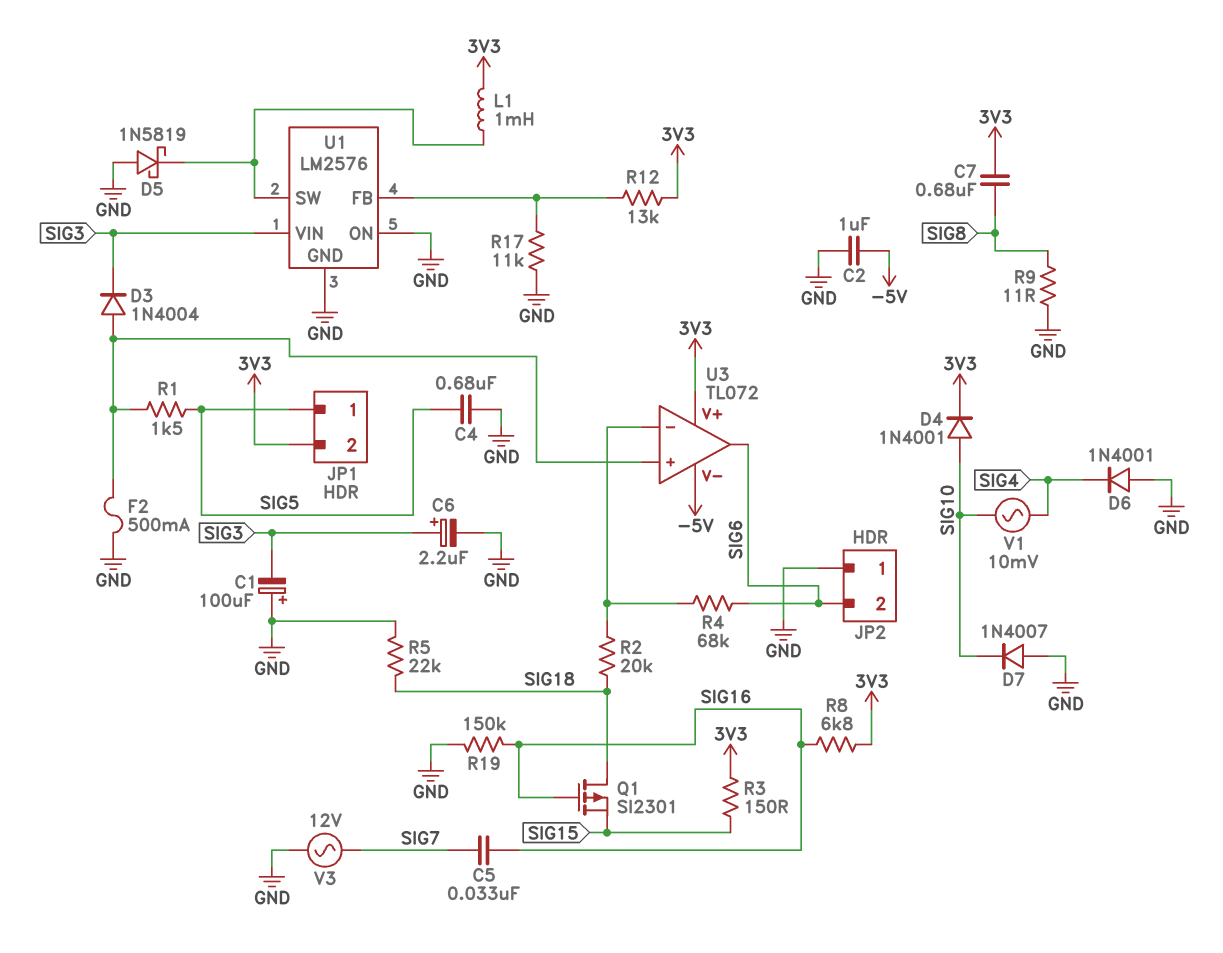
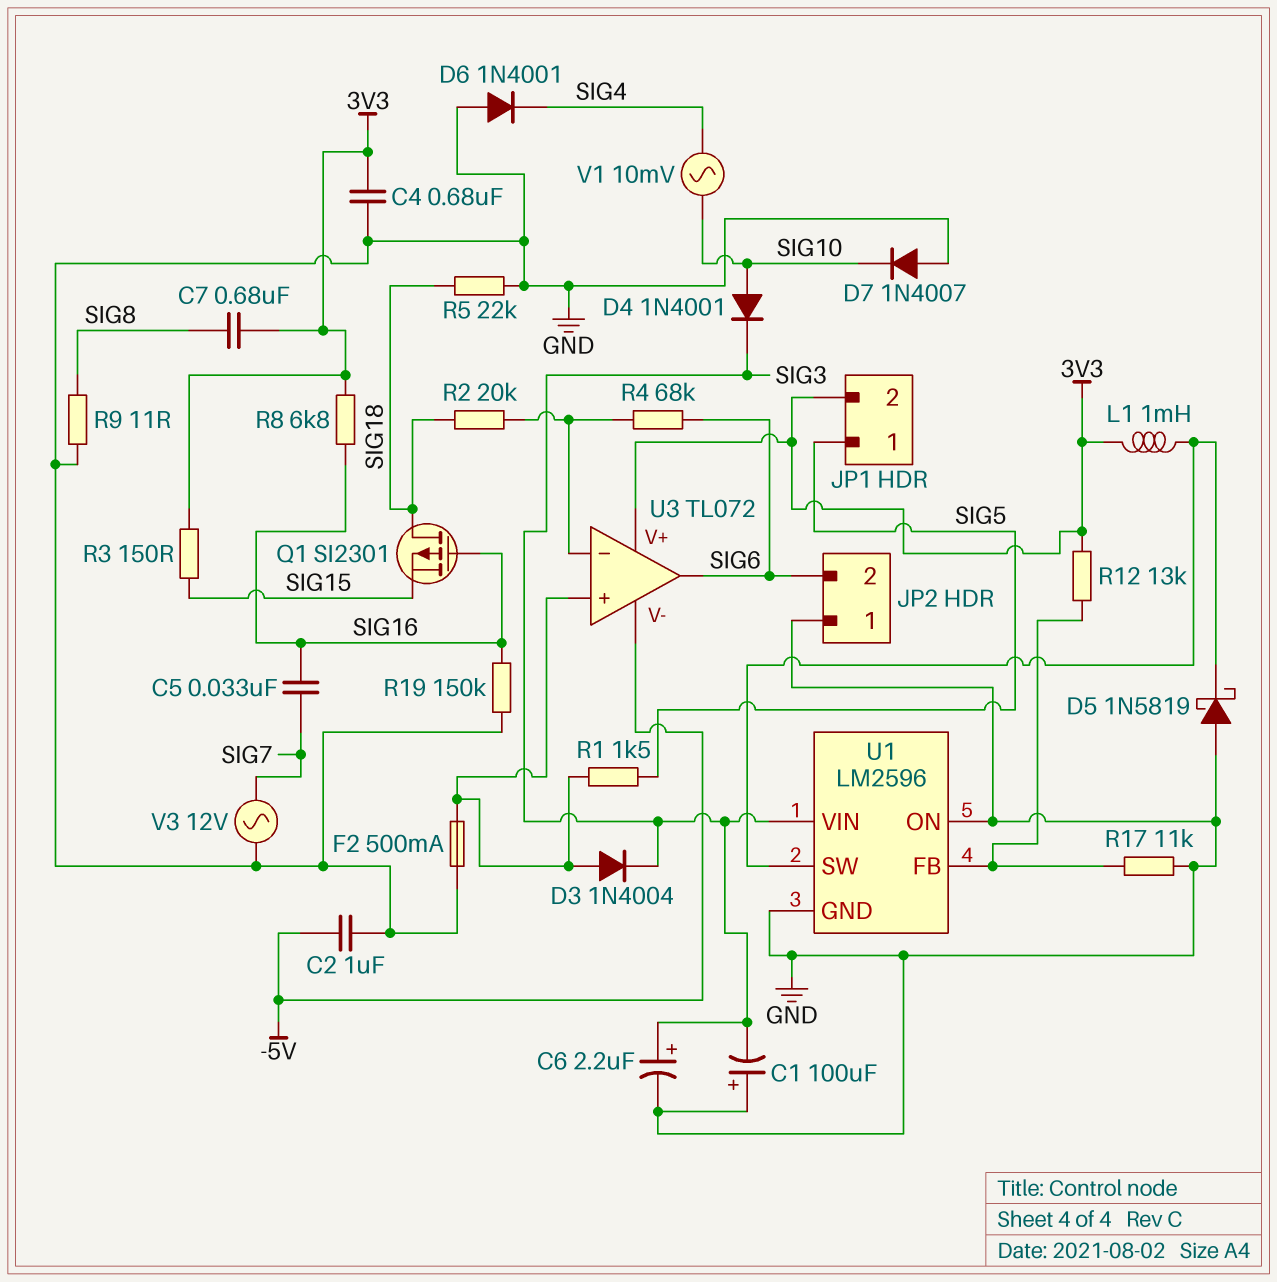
C4: 680nF (GND, SIG5) -> 680nF (3V3, GND)
D4: diode 1N4001 (A SIG10, K 3V3) -> diode 1N4001 (A SIG10, K SIG3)
U1: LM2576 -> LM2596

